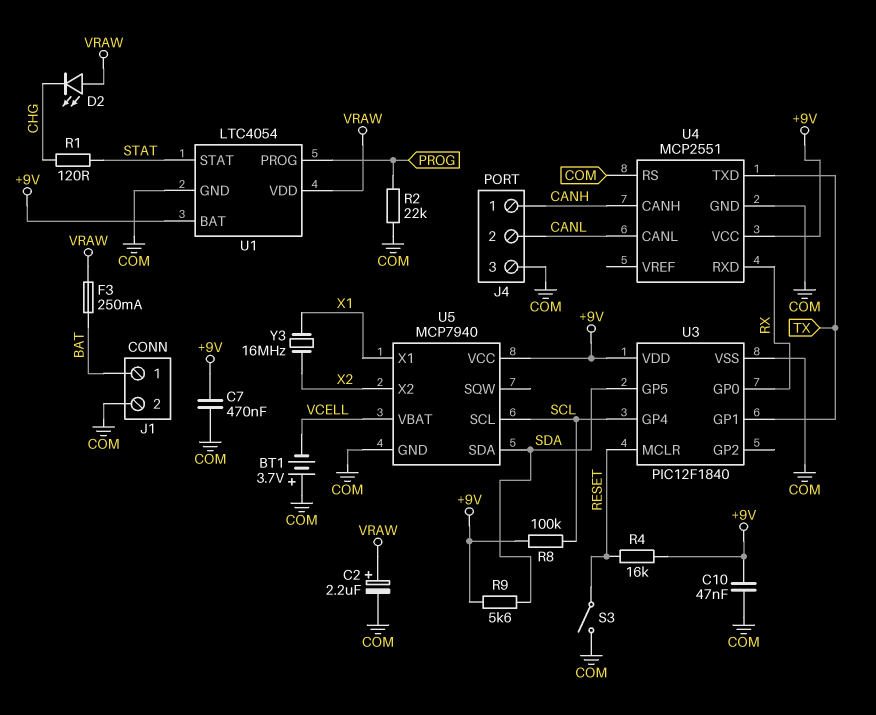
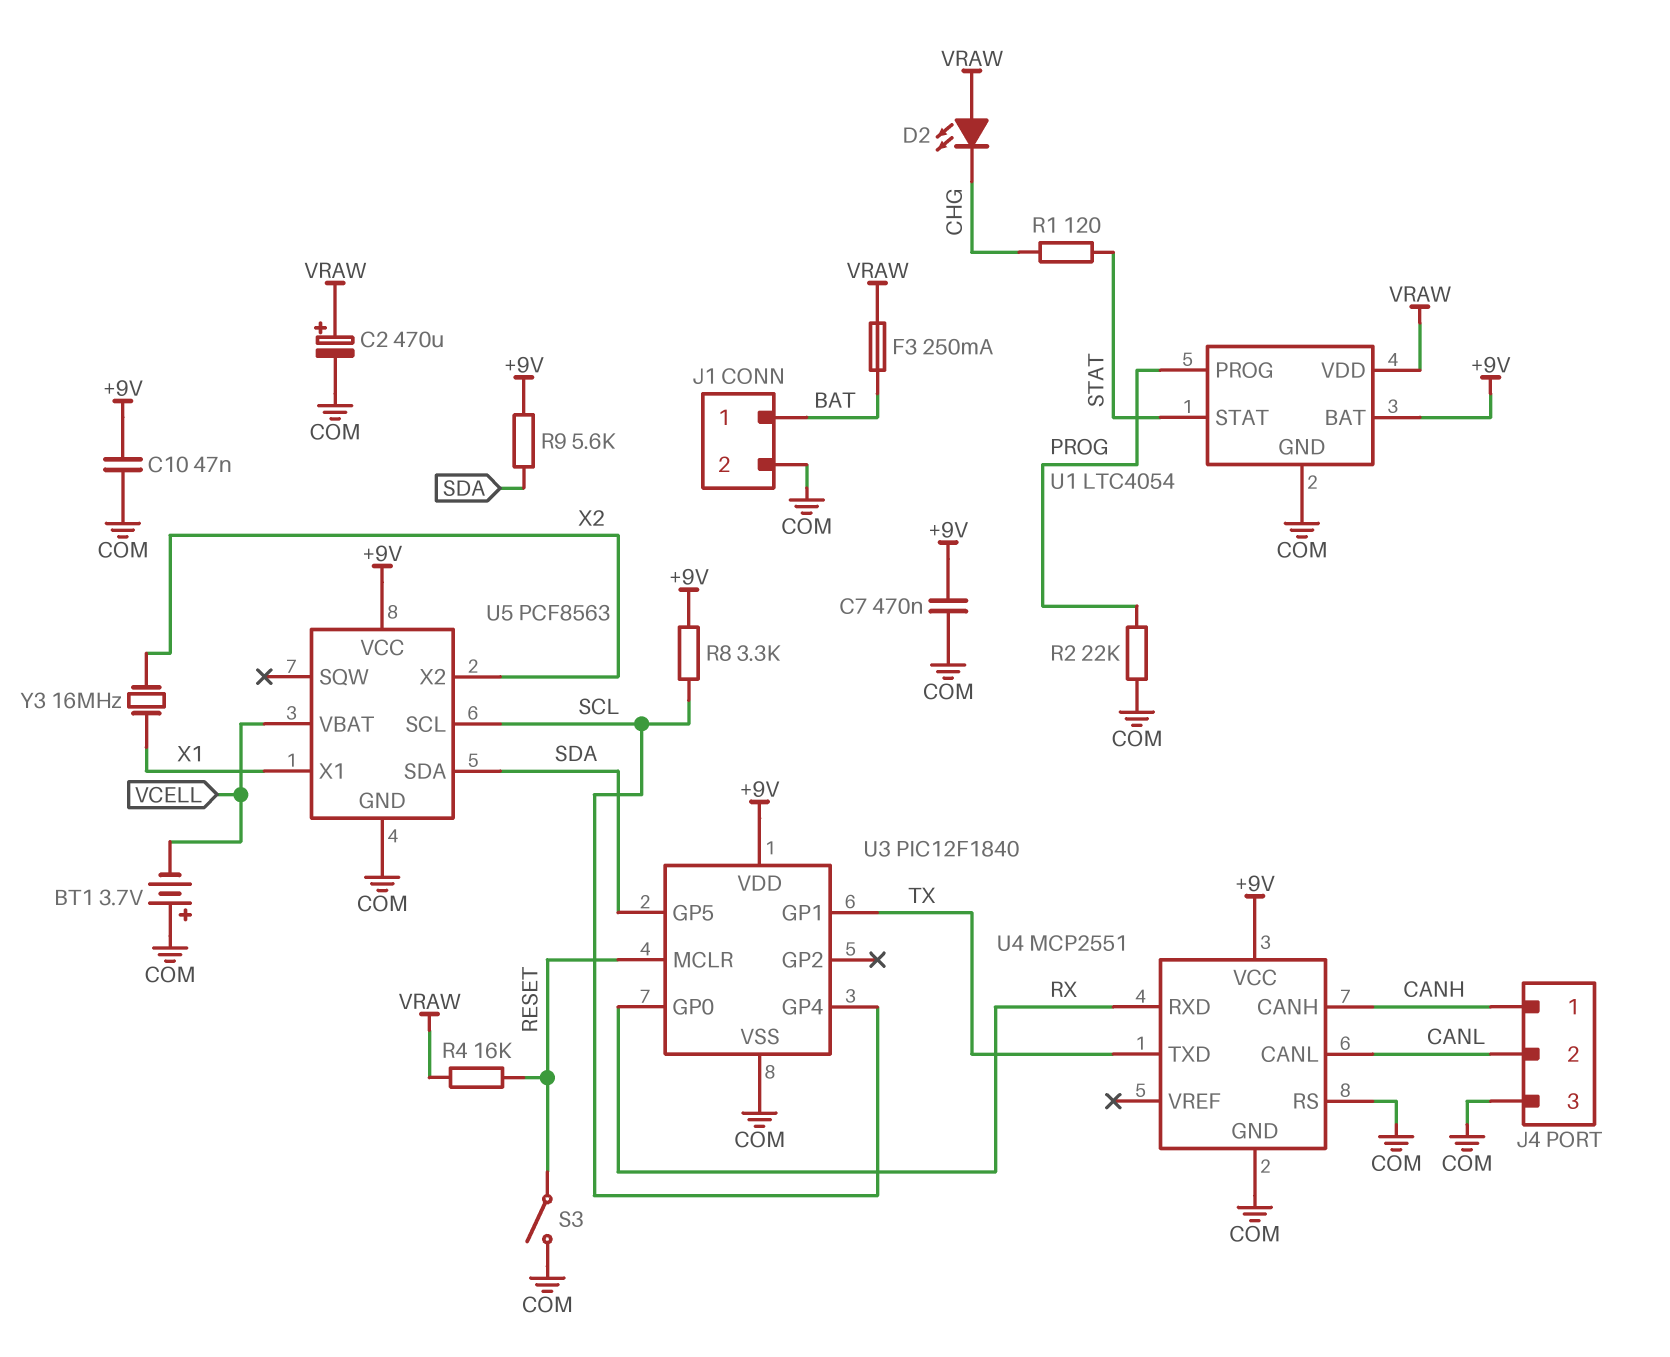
C2: 2.2uF (plus VRAW, minus COM) -> 470uF (plus VRAW, minus COM)
R4: 16k (+9V, RESET) -> 16k (RESET, VRAW)
R8: 100k (+9V, SCL) -> 3.3k (+9V, SCL)
U5: MCP7940 -> PCF8563

